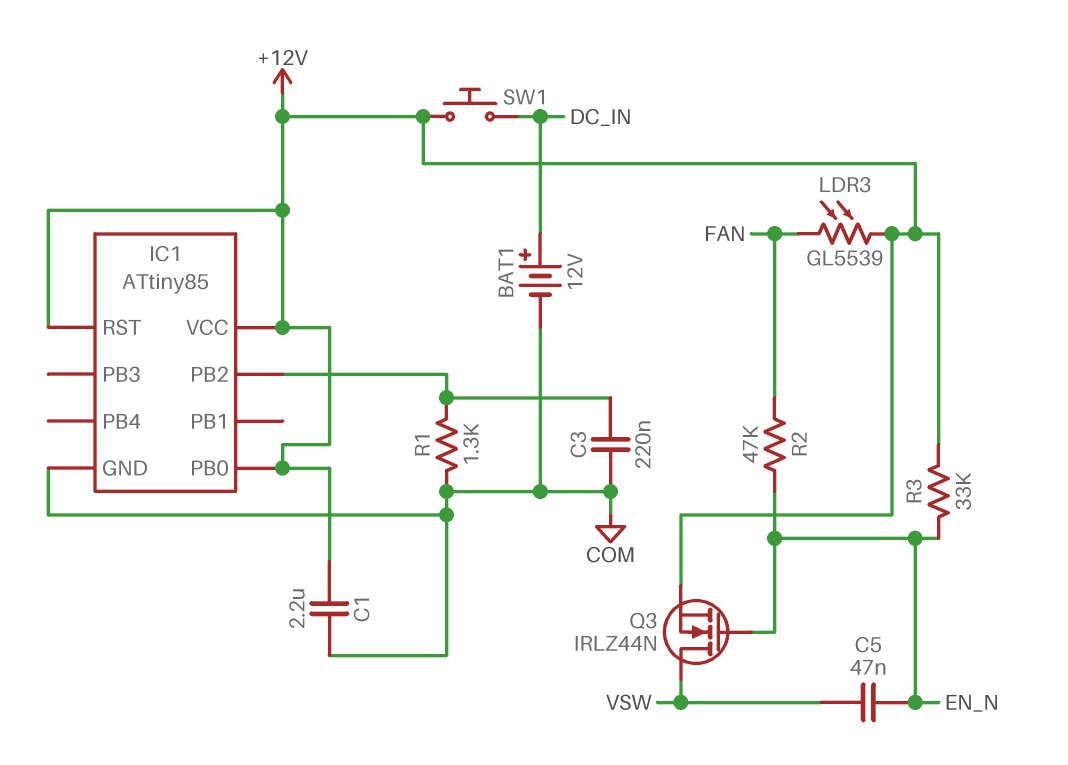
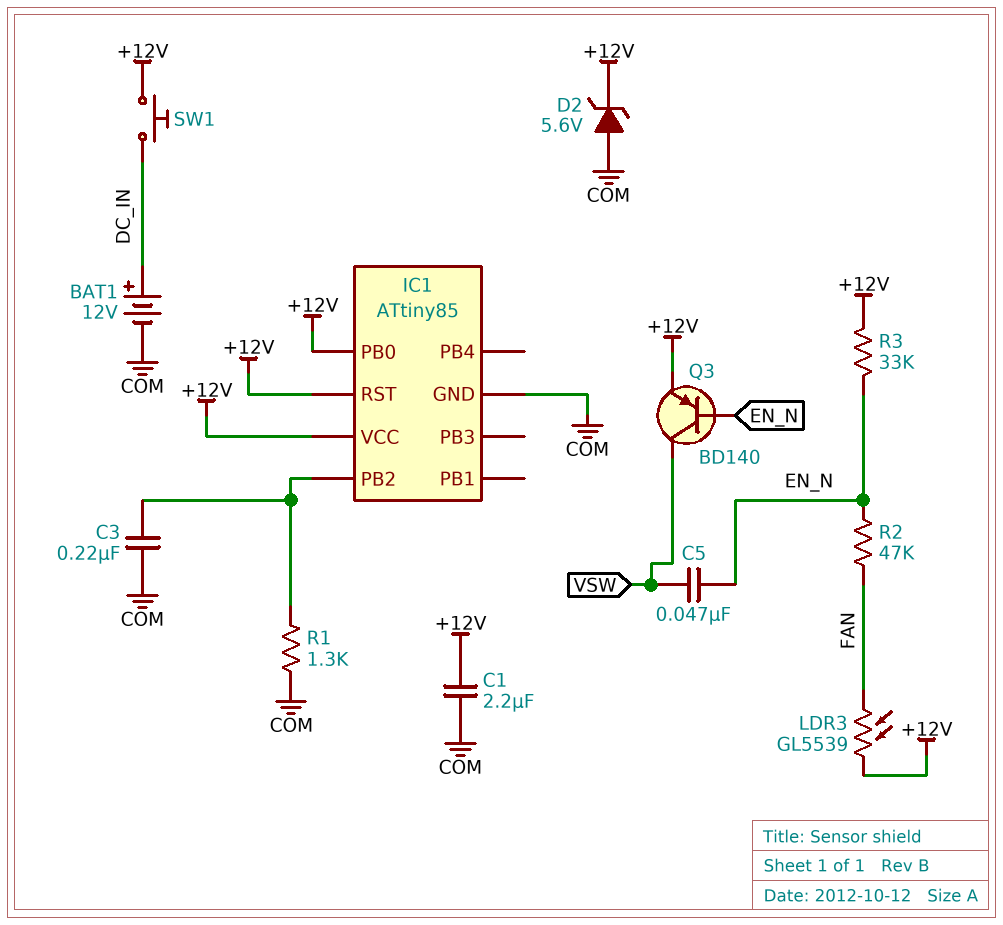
D2: none -> zener 5.6V (A COM, K +12V)
Q3: NMOS IRLZ44N (G EN_N, D VSW, S +12V) -> PNP BD140 (B EN_N, C VSW, E +12V)

